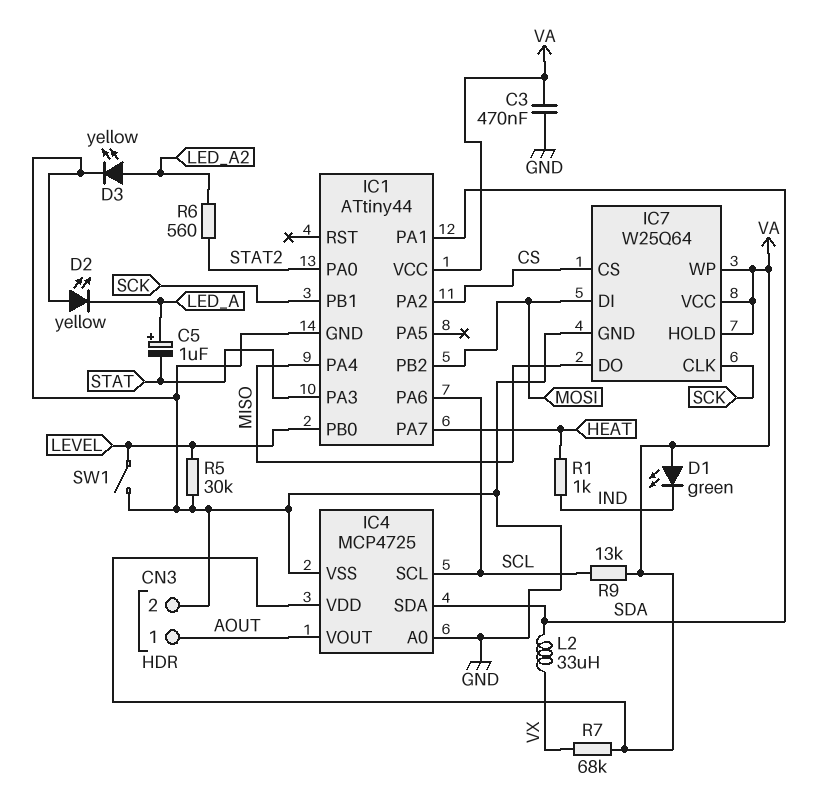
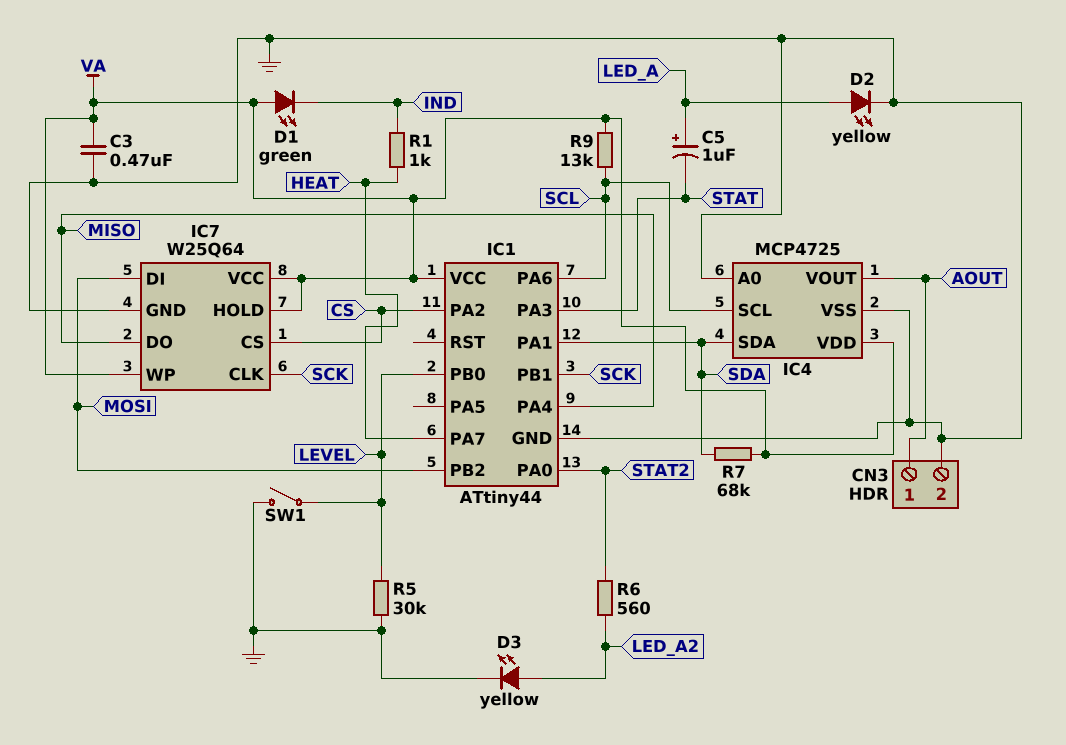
D2: LED yellow (A GND, K LED_A) -> LED yellow (A LED_A, K GND)
L2: 33uH (SDA, VX) -> none
R7: 68k (VA, VX) -> 68k (SDA, VA)

